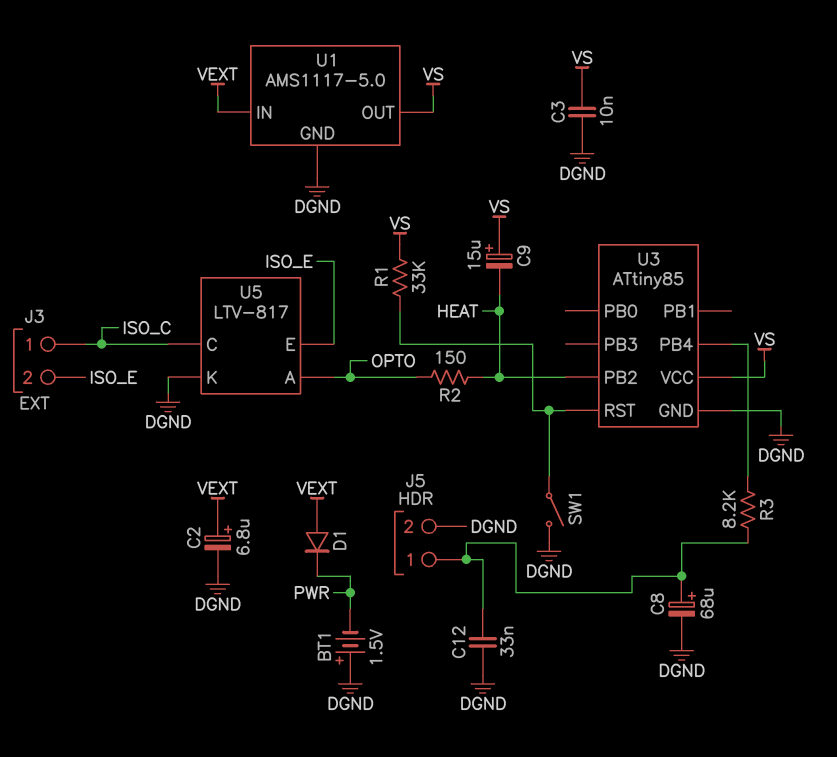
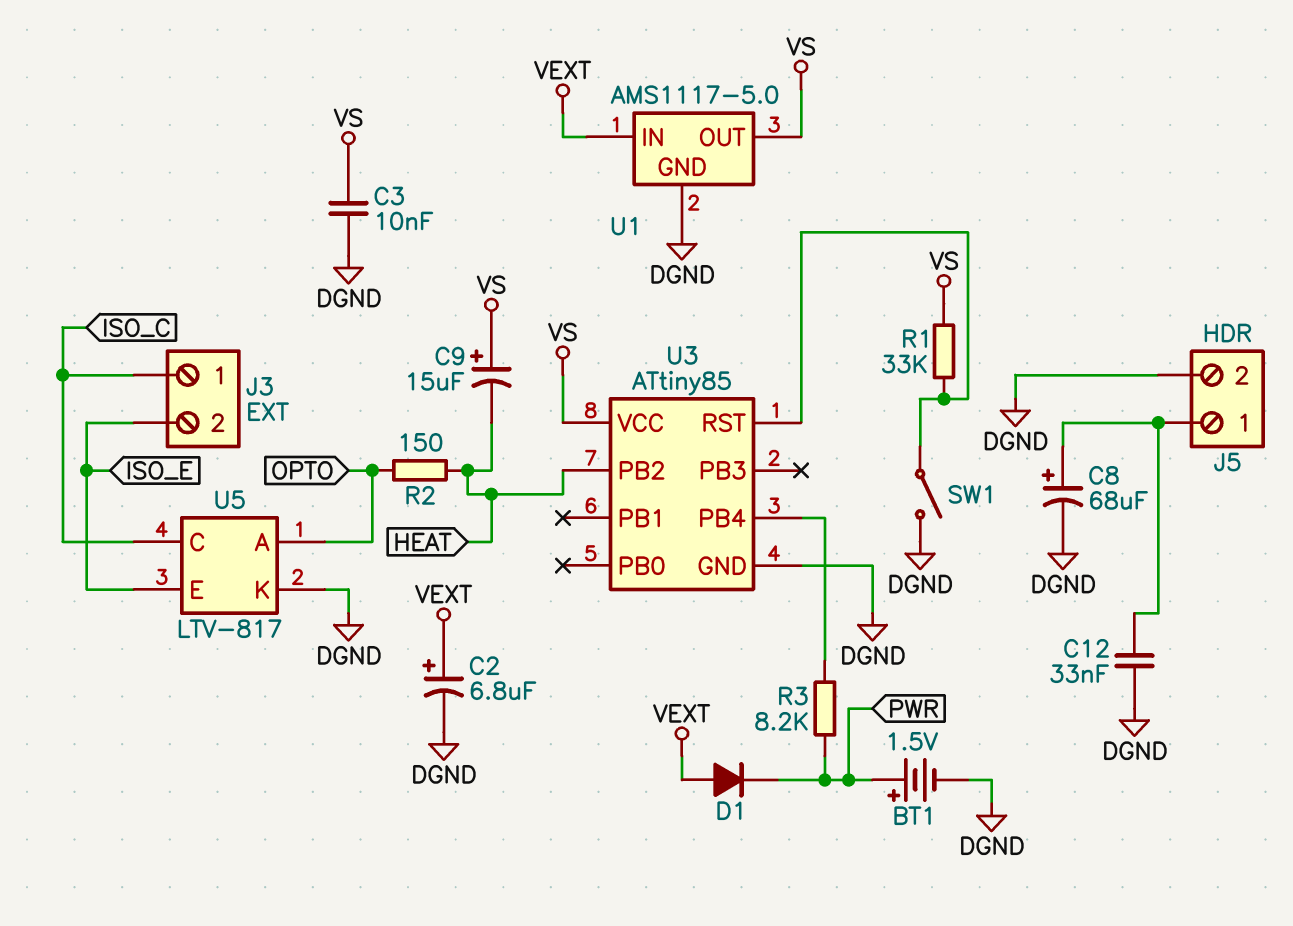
BT1: 1.5V (plus DGND, minus PWR) -> 1.5V (plus PWR, minus DGND)
R3: 8.2k (J5/1, U3/PB4) -> 8.2k (PWR, U3/PB4)

